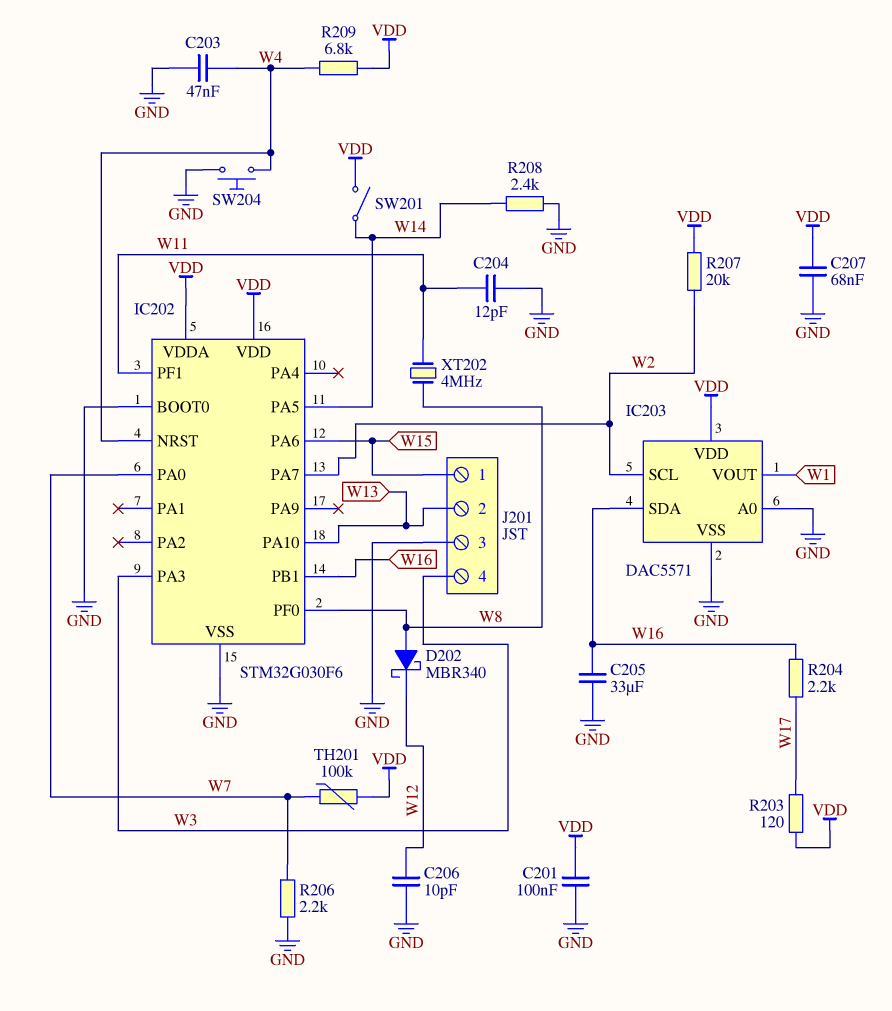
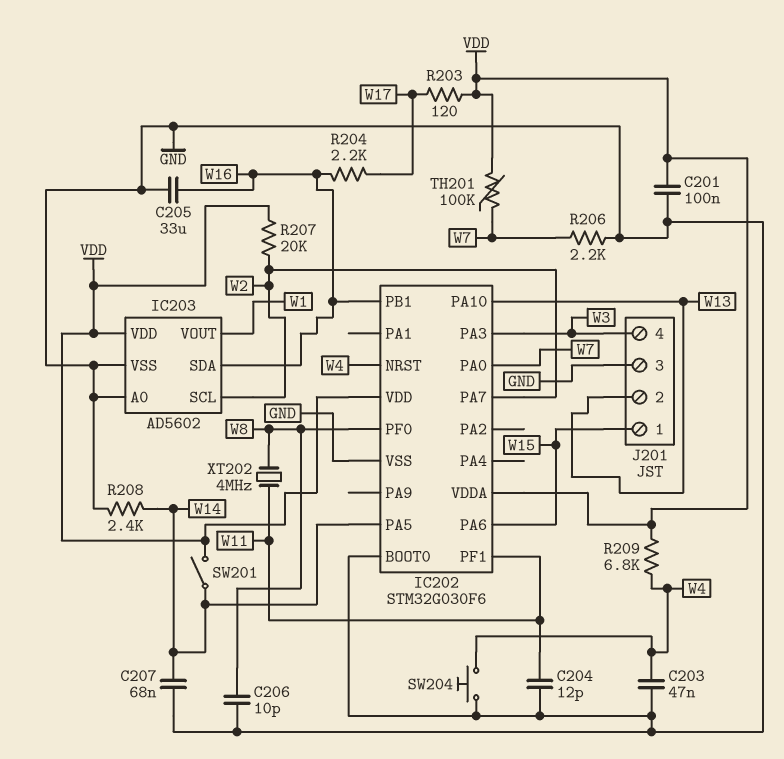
C206: 10pF (GND, W12) -> 10pF (GND, W8)
C207: 68nF (GND, VDD) -> 68nF (GND, W14)
D202: schottky MBR340 (A W8, K W12) -> none
IC203: DAC5571 -> AD5602

